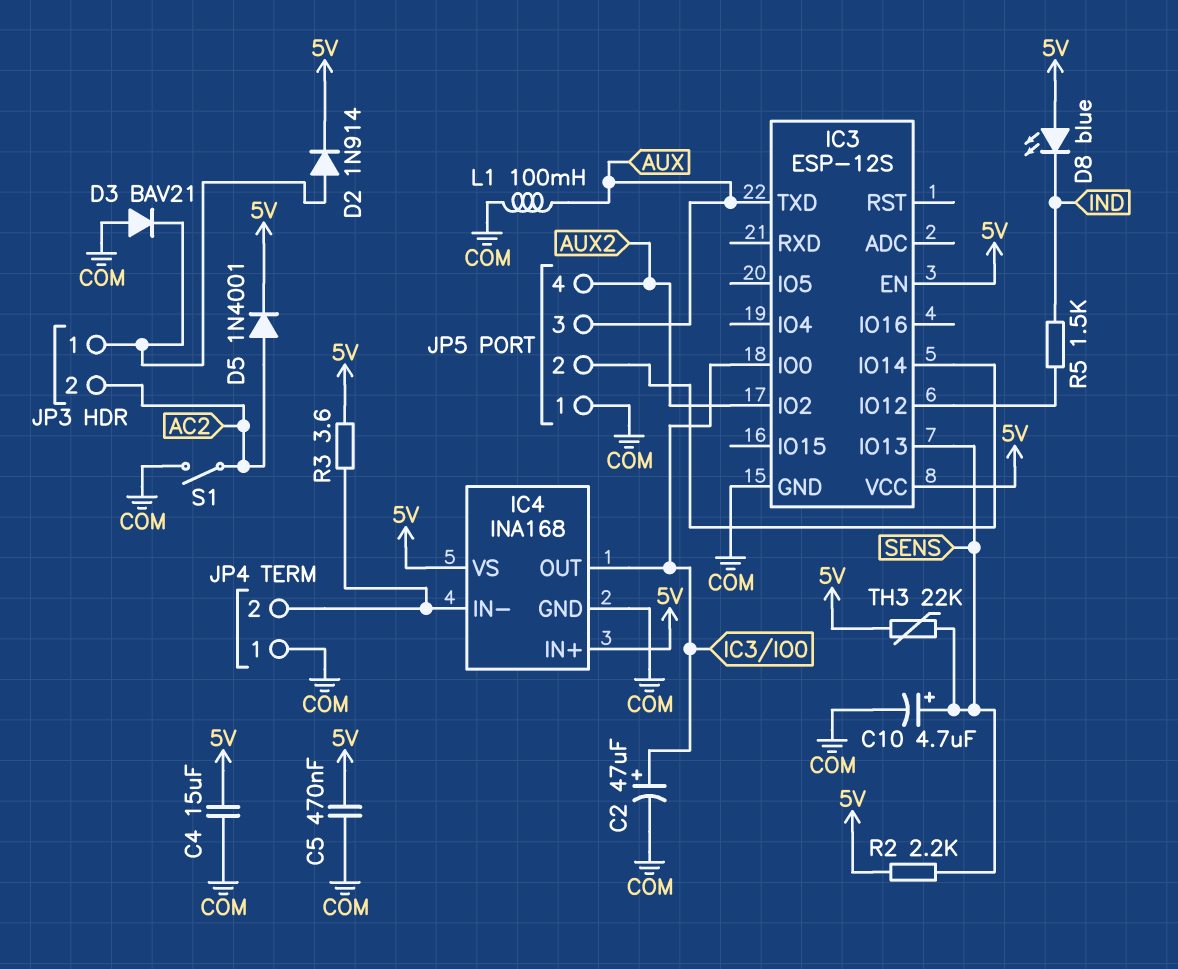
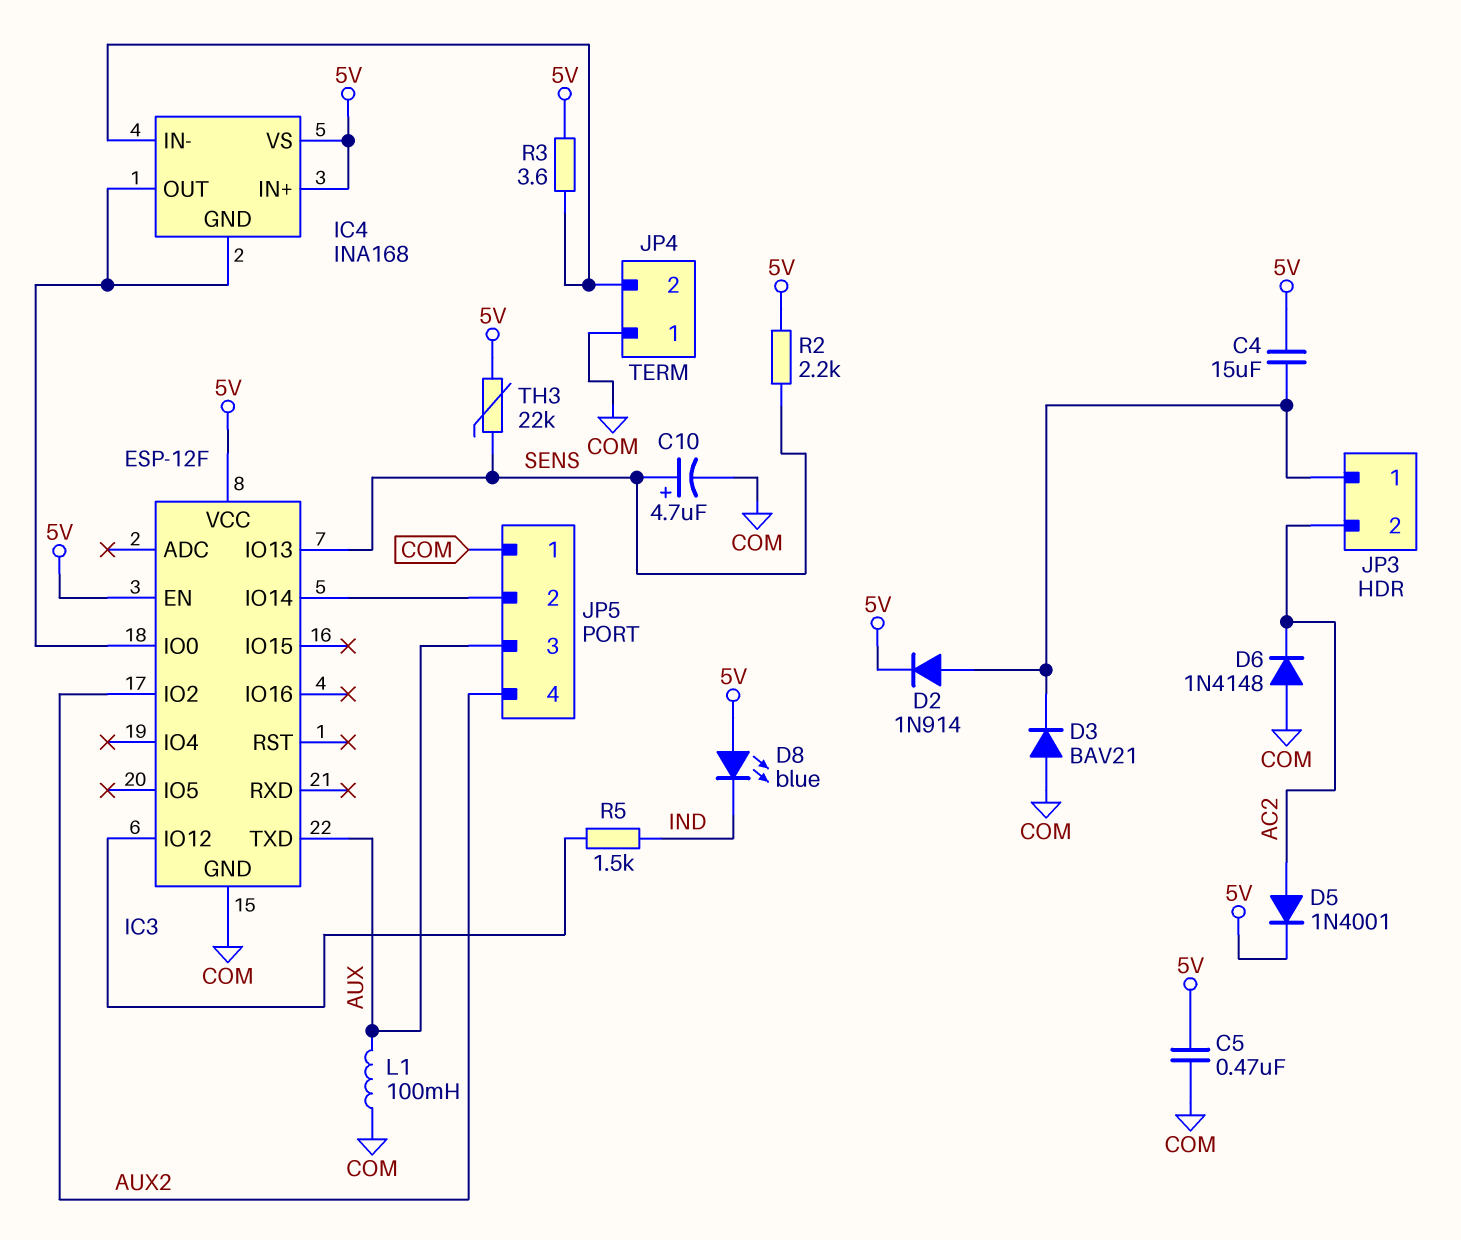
C2: 47uF (plus IC3/IO0, minus COM) -> none
C4: 15uF (5V, COM) -> 15uF (5V, JP3/1)
D6: none -> diode 1N4148 (A COM, K AC2)
IC3: ESP-12S -> ESP-12F
IC4 pin GND: COM -> IC3/IO0
S1: switch (AC2, COM) -> none

